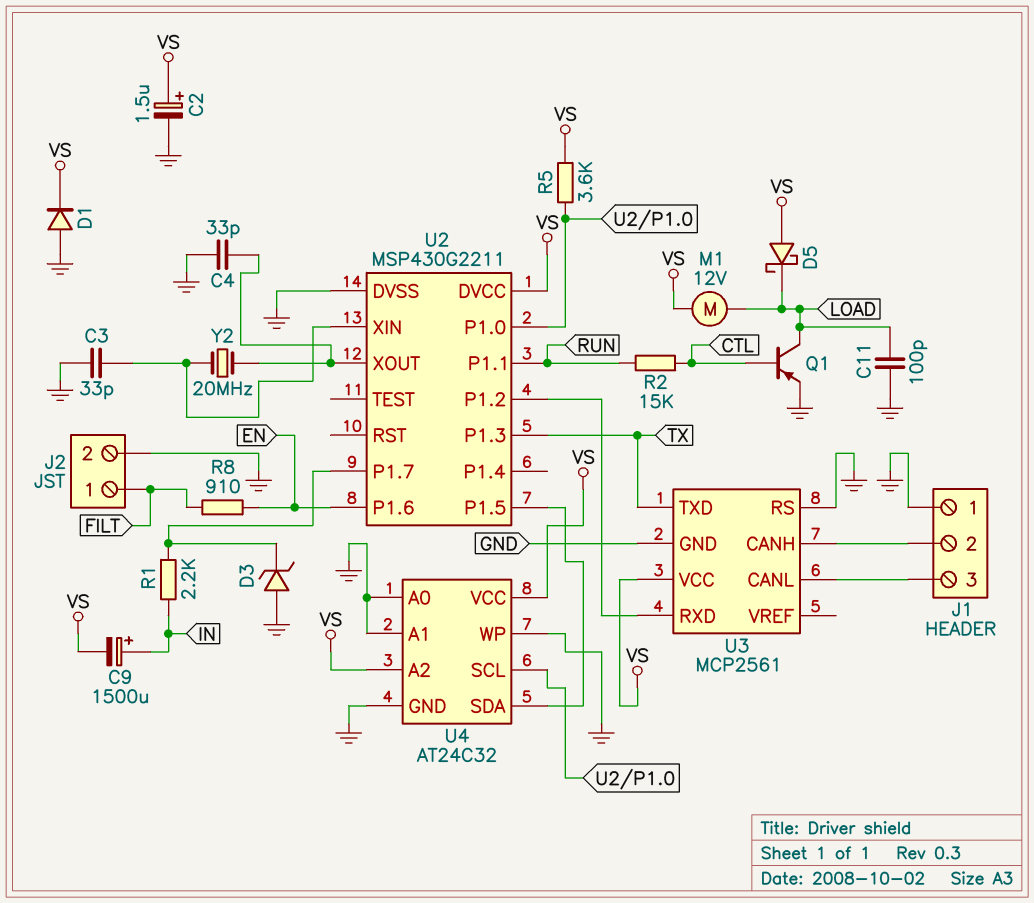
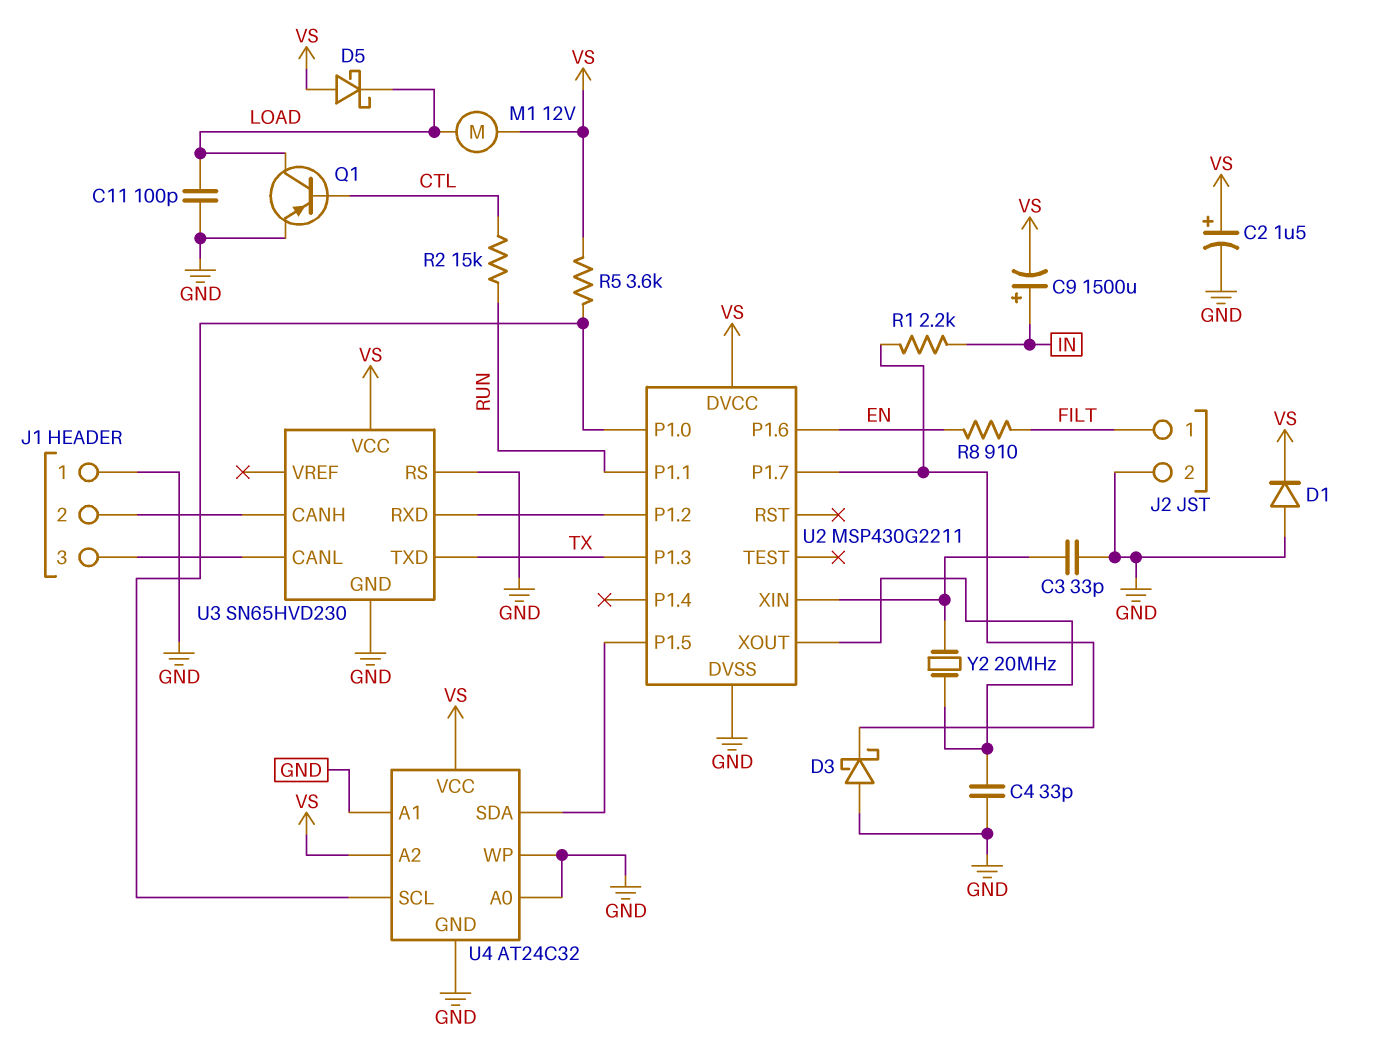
D3: zener (A GND, K U2/P1.7) -> schottky (A GND, K U2/P1.7)
U3: MCP2561 -> SN65HVD230

